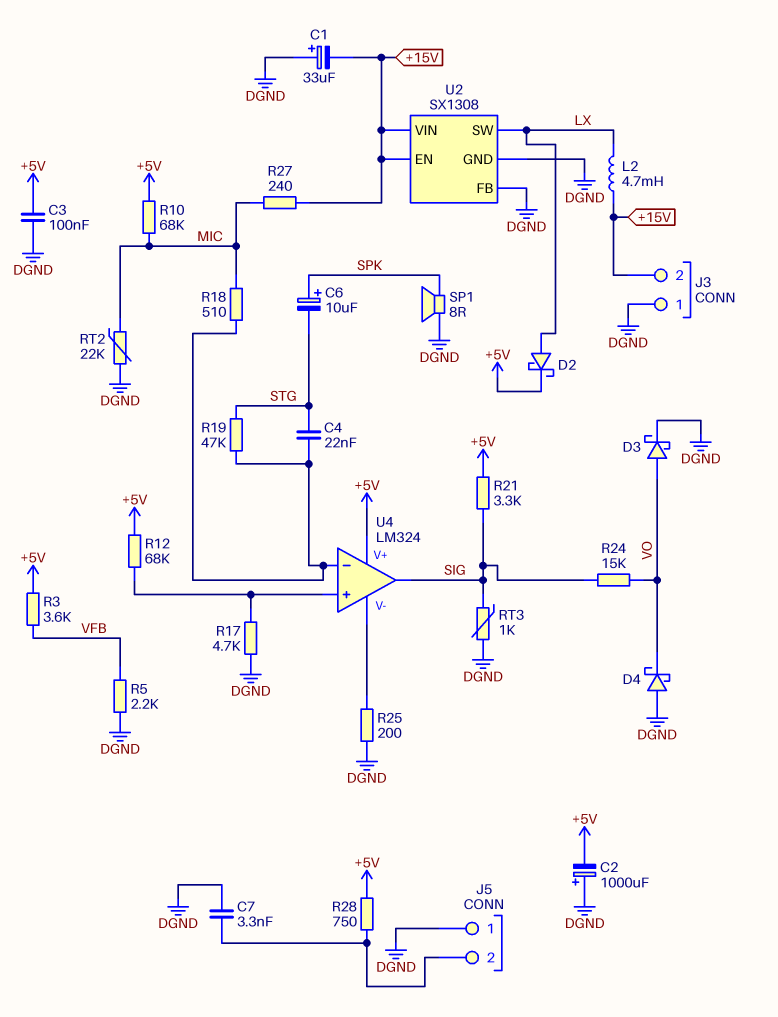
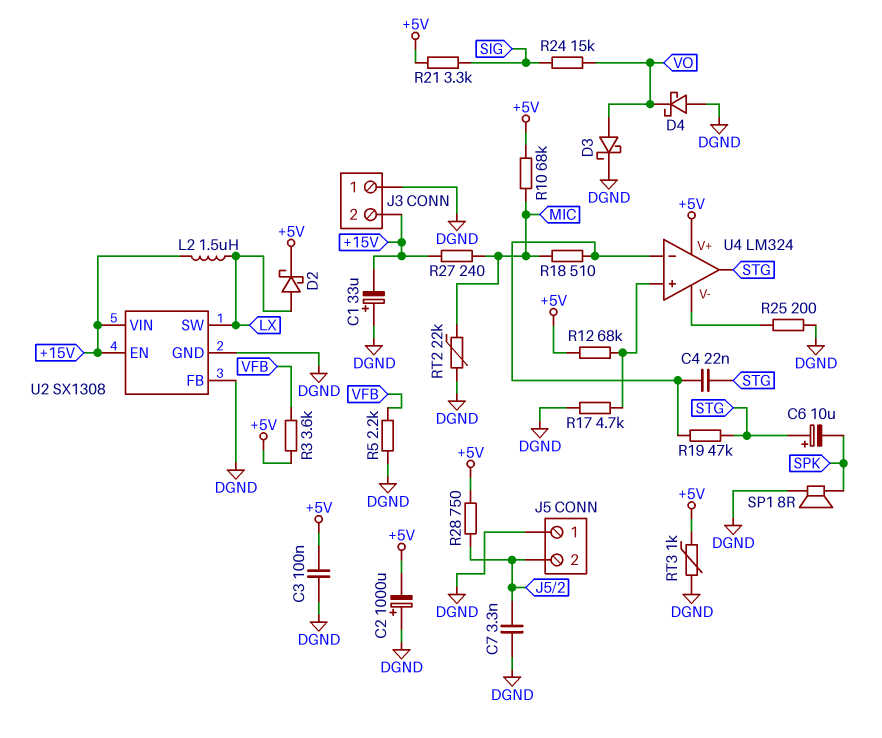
C6: 10uF (plus SPK, minus STG) -> 10uF (plus STG, minus SPK)
L2: 4.7mH (+15V, LX) -> 1.5uH (+15V, LX)
RT3: 1k (DGND, SIG) -> 1k (+5V, DGND)
U4 pin out: SIG -> STG

